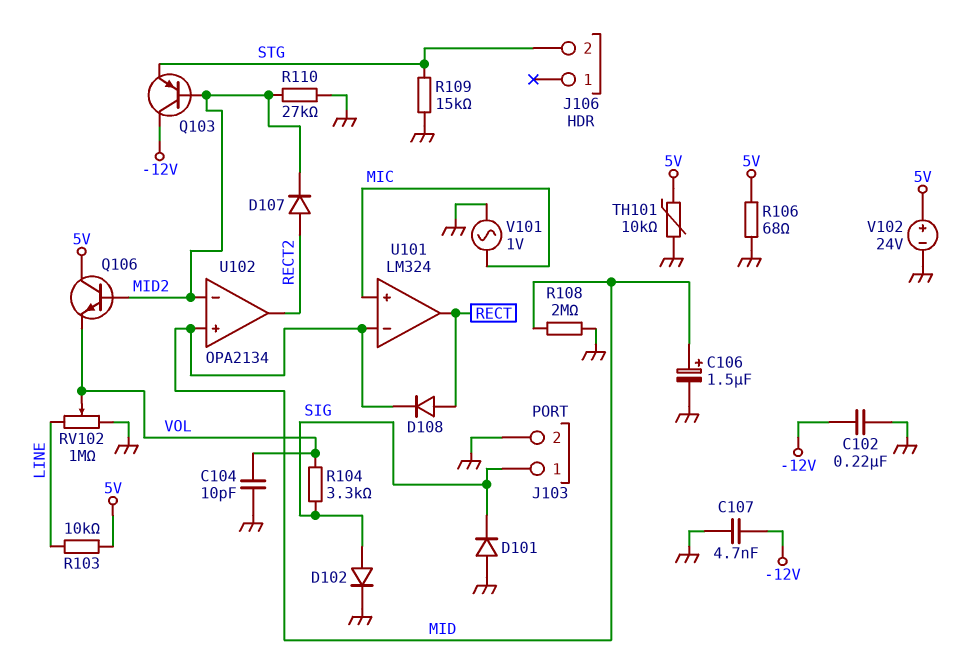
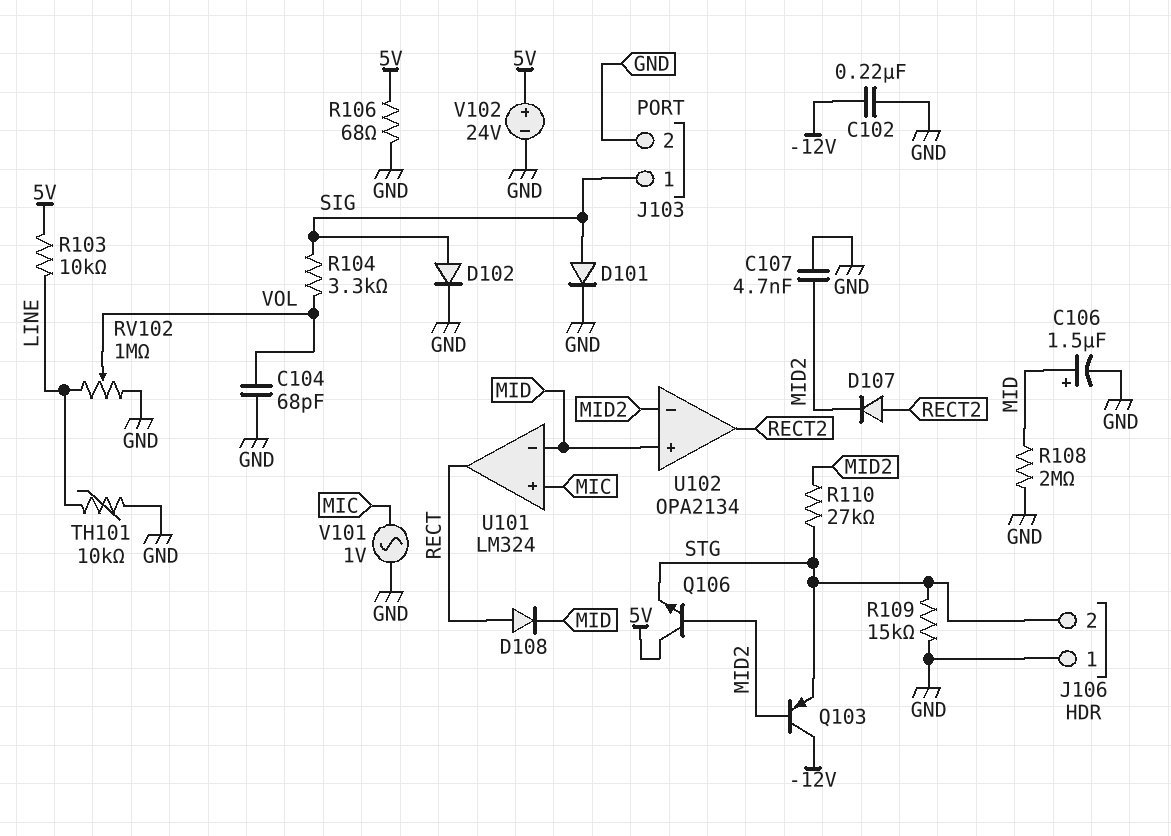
C104: 10pF (GND, VOL) -> 68pF (GND, VOL)
C107: 4.7nF (-12V, GND) -> 4.7nF (GND, MID2)
D101: diode (A GND, K SIG) -> diode (A SIG, K GND)
J106 pin 1: none -> GND
Q106: NPN (B MID2, C 5V, E VOL) -> NPN (B MID2, C 5V, E STG)
R110: 27k (GND, MID2) -> 27k (MID2, STG)
TH101: 10k (5V, GND) -> 10k (GND, LINE)

